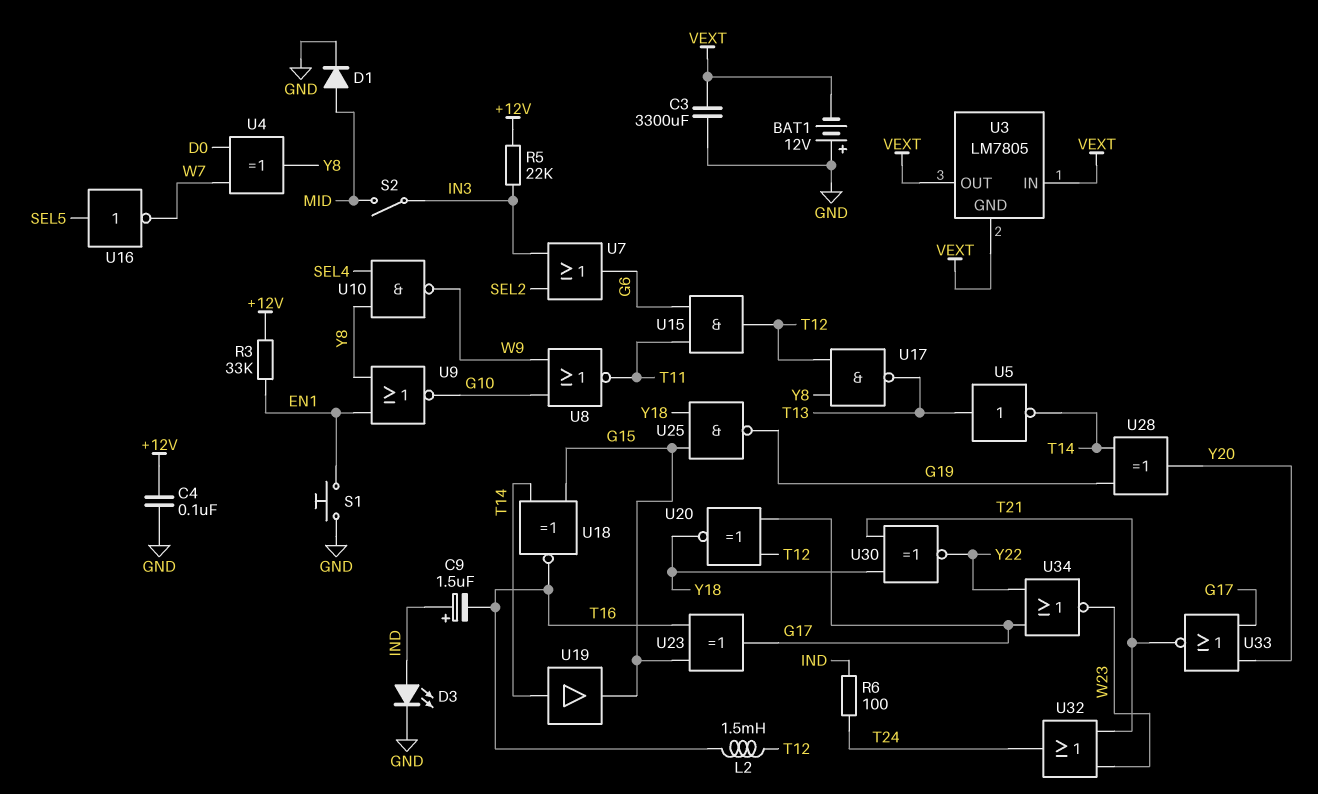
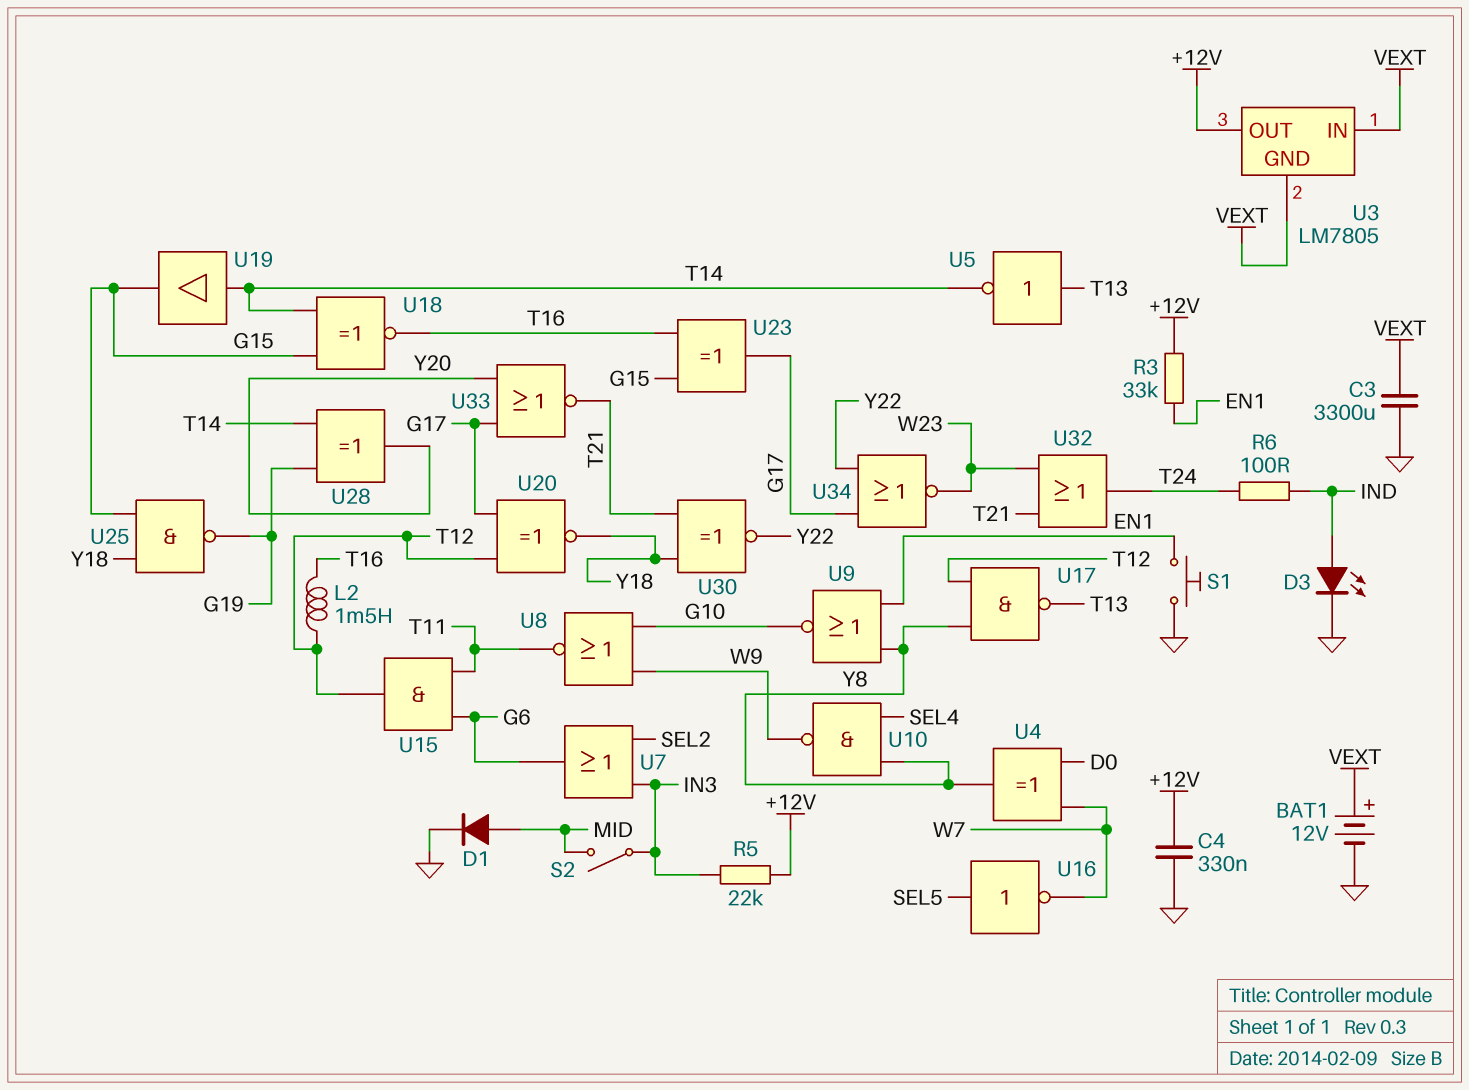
BAT1: 12V (plus GND, minus VEXT) -> 12V (plus VEXT, minus GND)
C4: 100nF (+12V, GND) -> 330nF (+12V, GND)
C9: 1.5uF (plus IND, minus T16) -> none
U3 pin OUT: VEXT -> +12V

